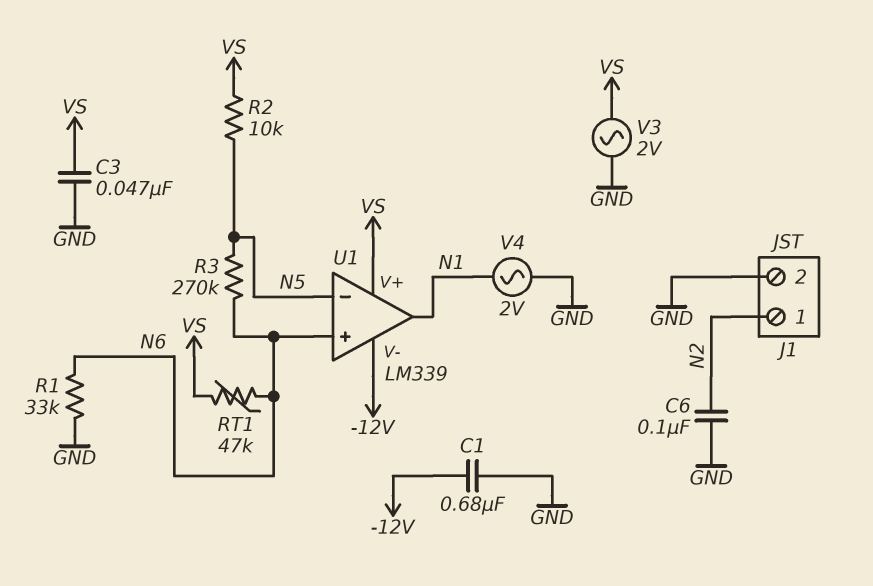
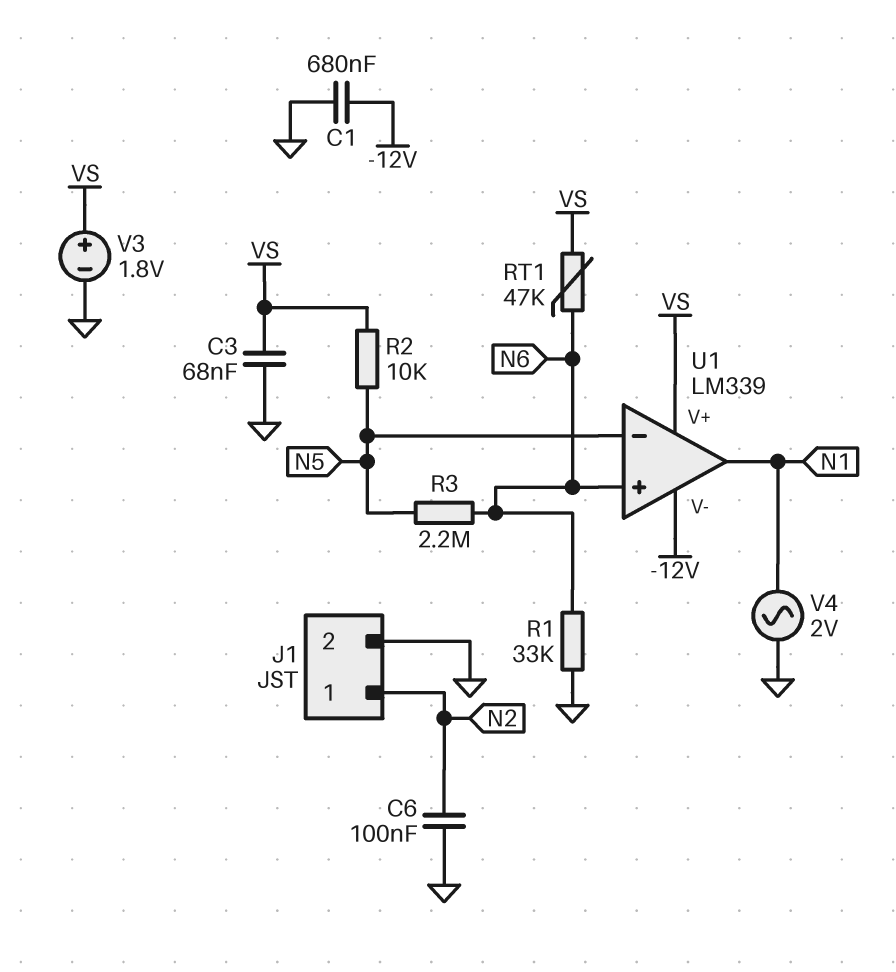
C3: 47nF (GND, VS) -> 68nF (GND, VS)
R3: 270k (N5, N6) -> 2.2M (N5, N6)
V3: AC 2V (GND, VS) -> 1.8V (plus VS, minus GND)

